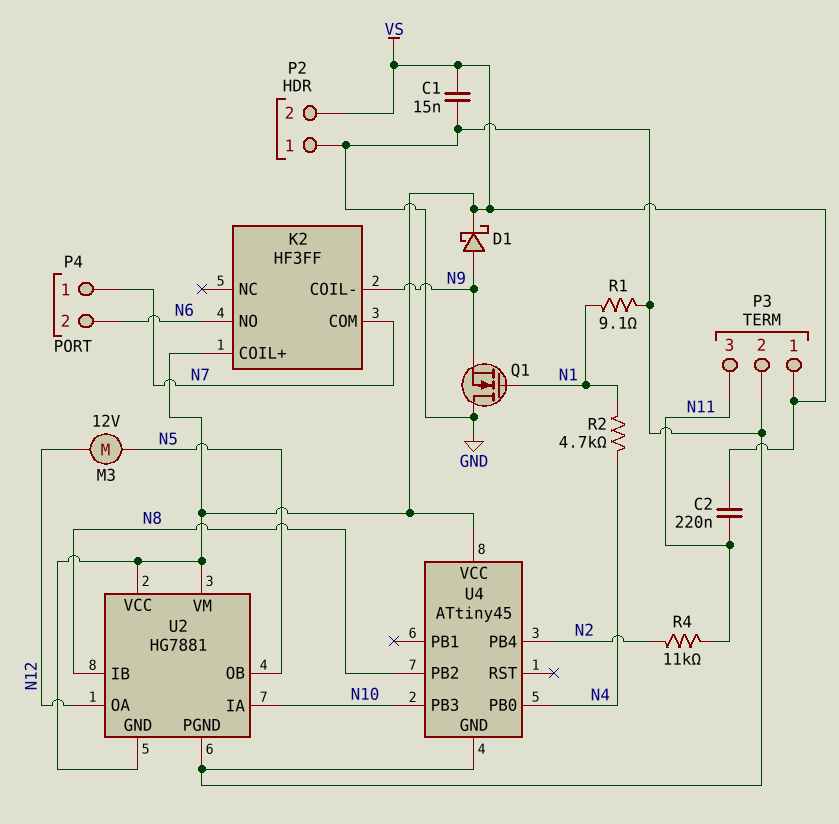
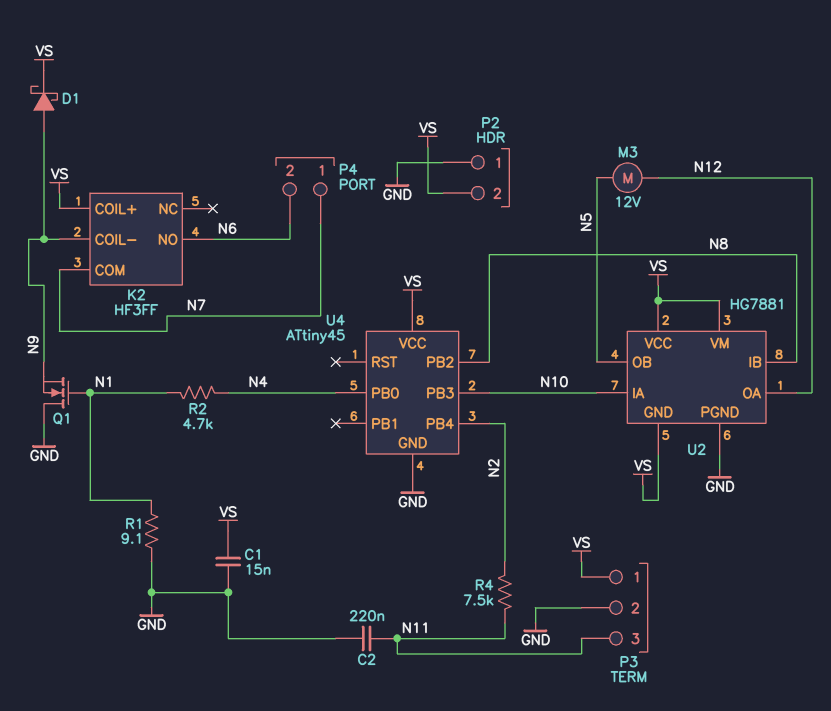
C2: 220nF (N11, VS) -> 220nF (GND, N11)
R4: 11k (N2, N11) -> 7.5k (N2, N11)

